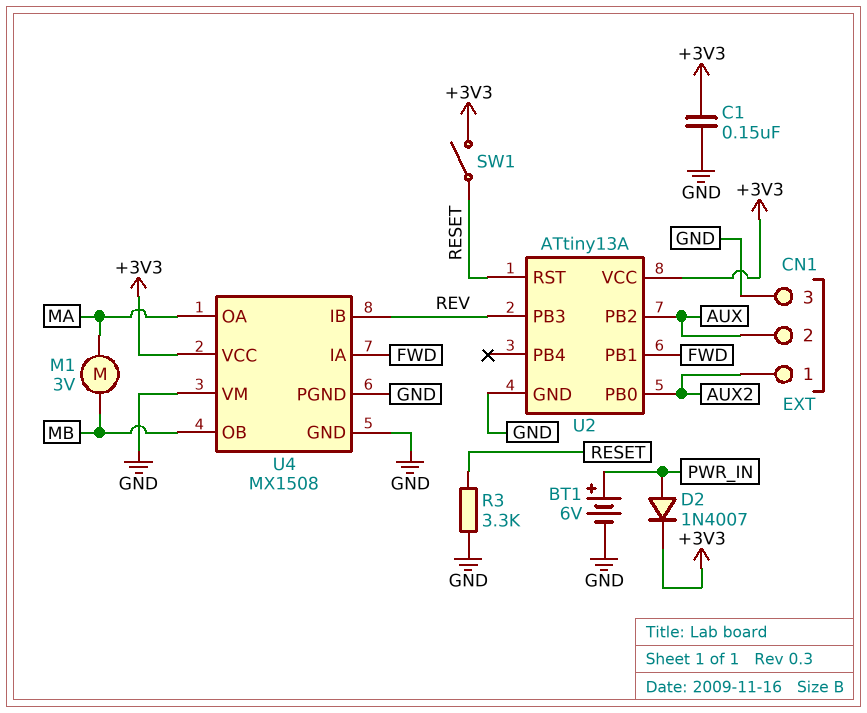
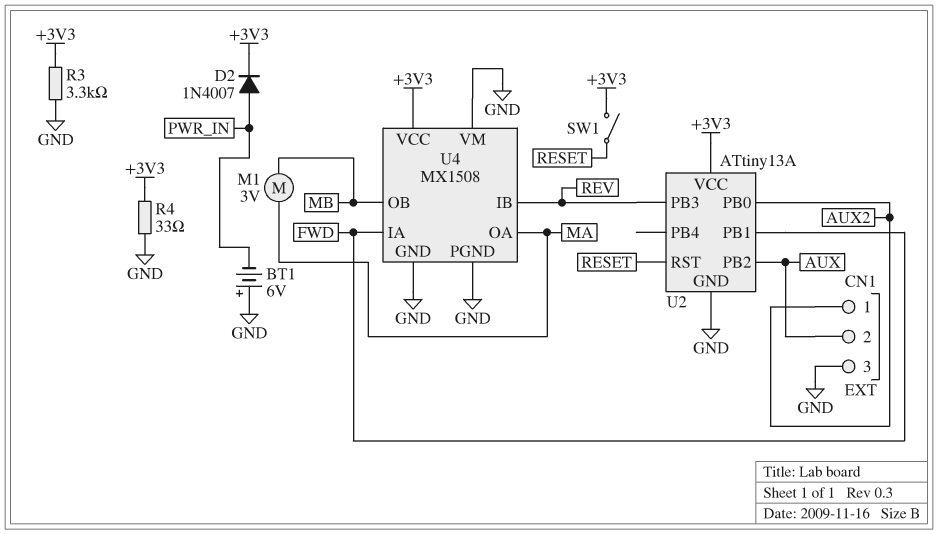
BT1: 6V (plus PWR_IN, minus GND) -> 6V (plus GND, minus PWR_IN)
C1: 150nF (+3V3, GND) -> none
R3: 3.3k (GND, RESET) -> 3.3k (+3V3, GND)
R4: none -> 33 (+3V3, GND)

